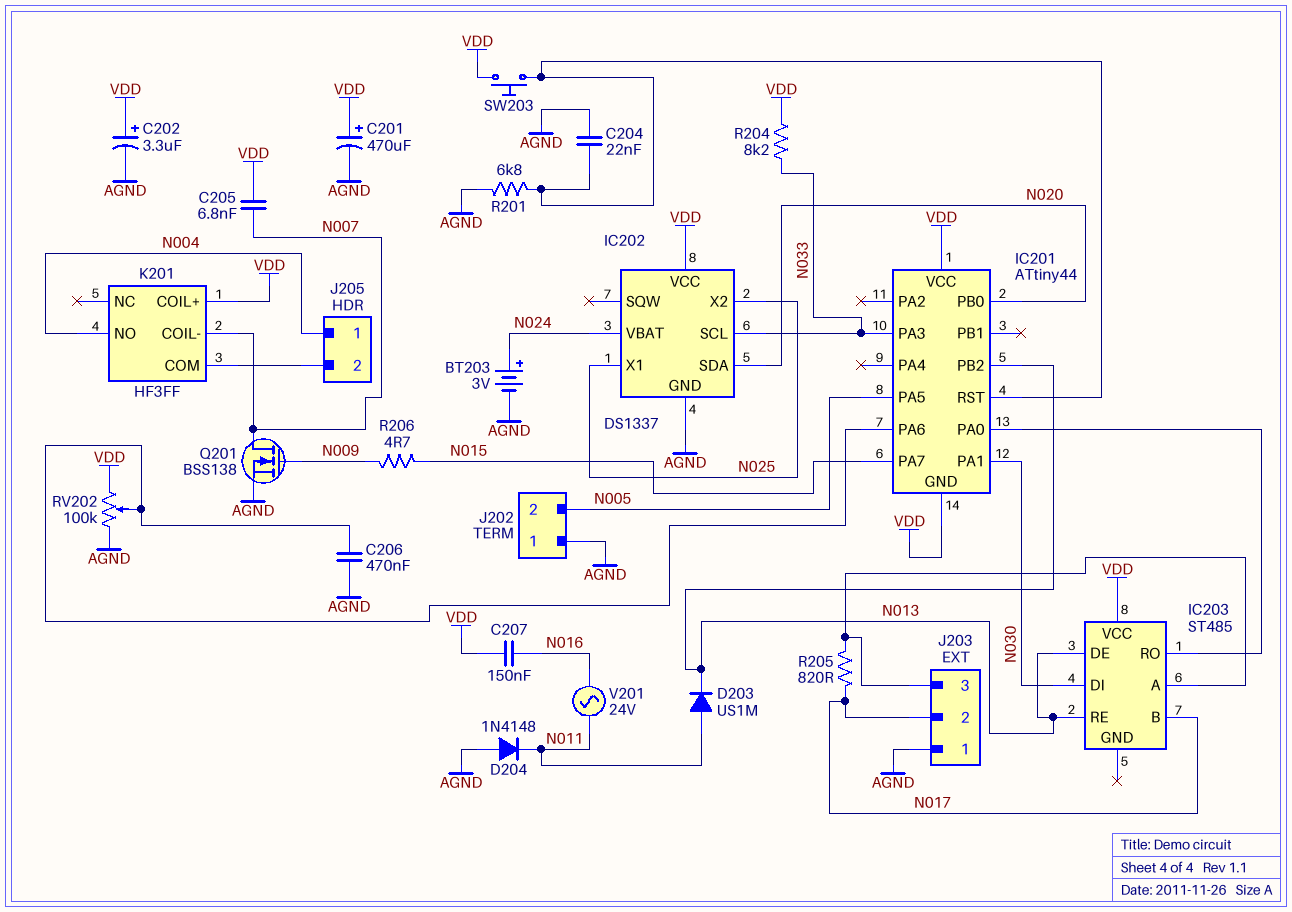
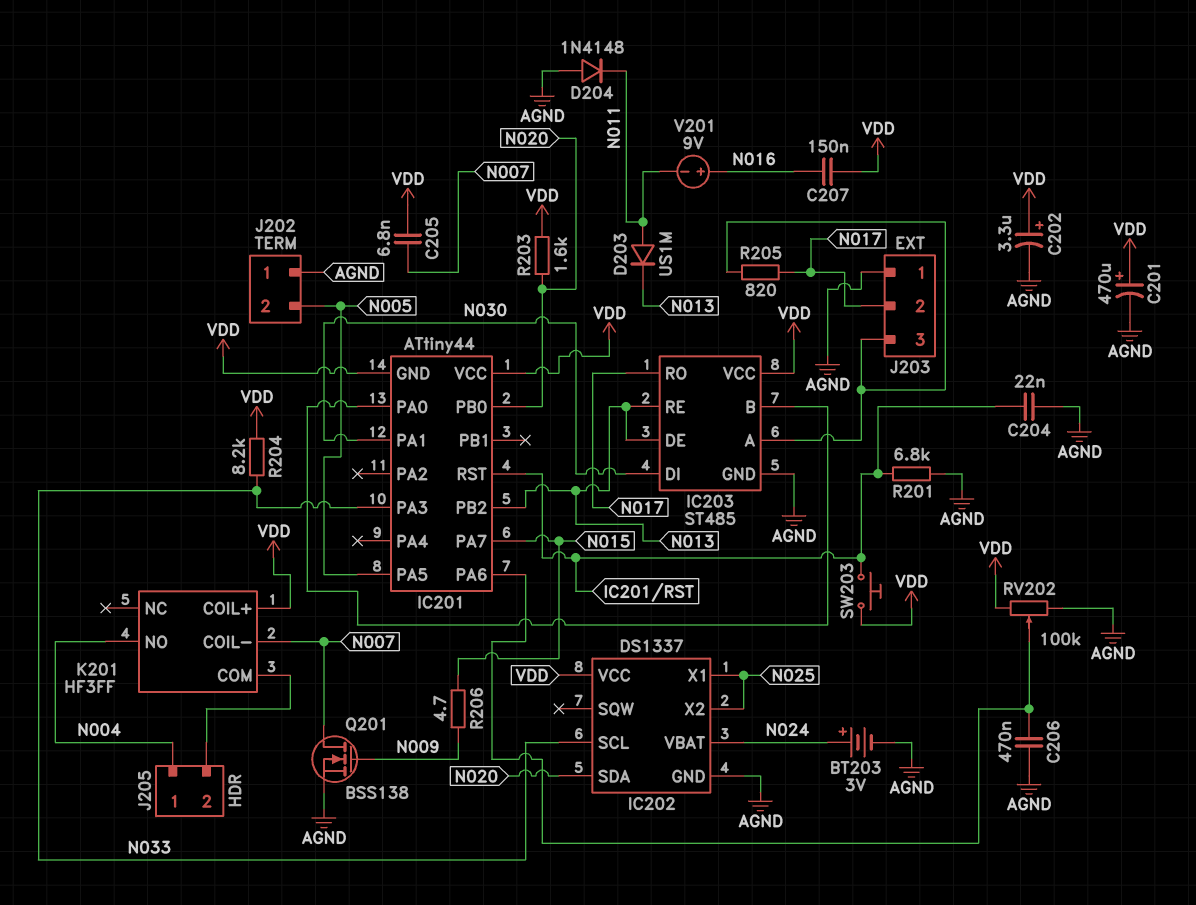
IC203 pin B: N017 -> IC201/PA0
IC203 pin GND: none -> AGND
IC203 pin RO: IC201/PA0 -> N017
R203: none -> 1.6k (N020, VDD)
V201: AC 24V (N011, N016) -> 9V (plus N016, minus N011)

